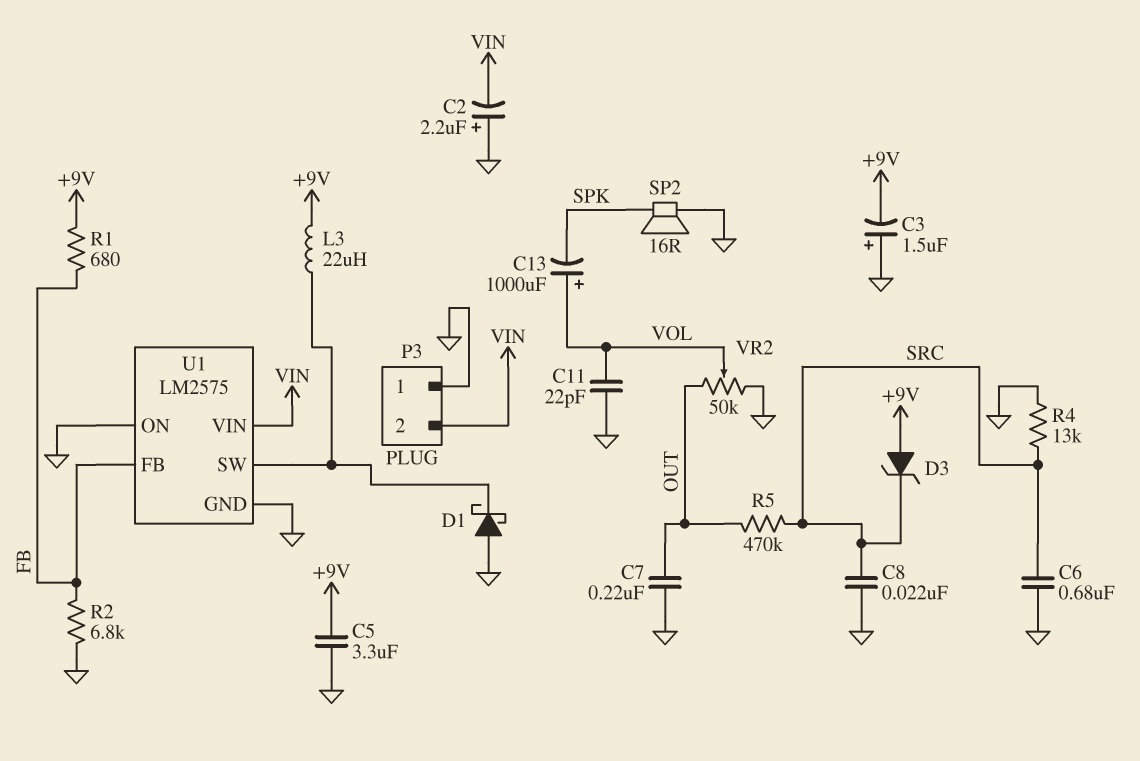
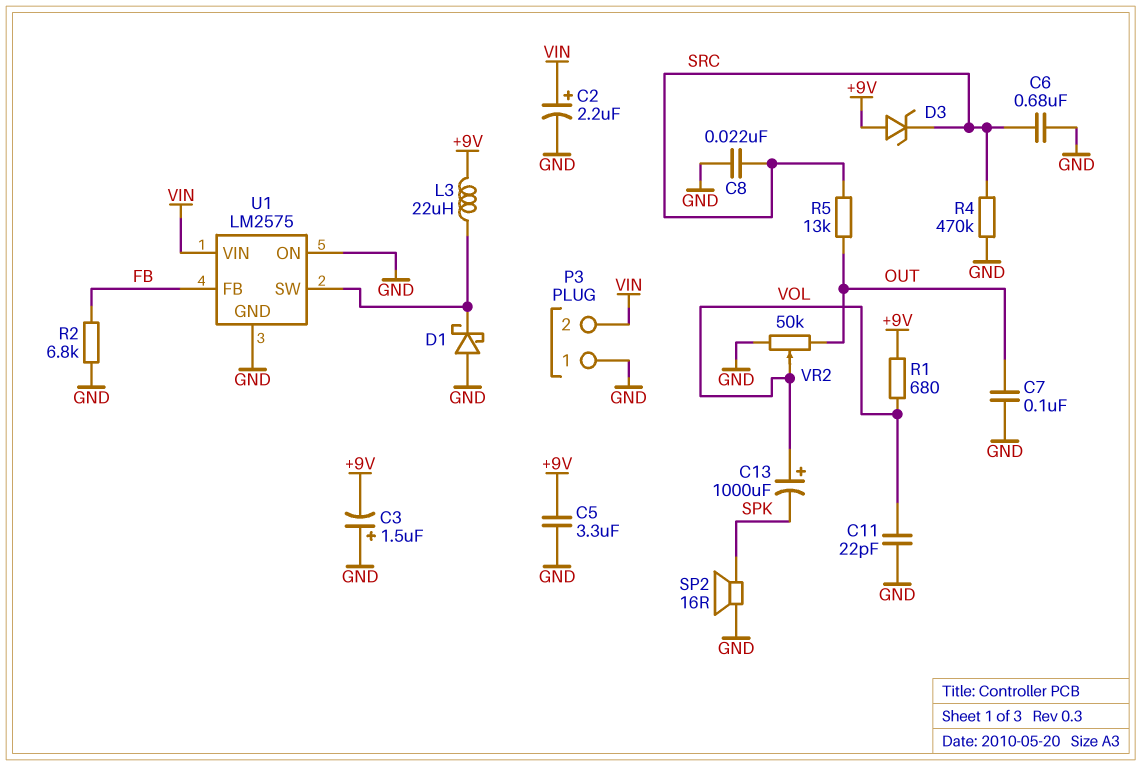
C2: 2.2uF (plus GND, minus VIN) -> 2.2uF (plus VIN, minus GND)
C7: 220nF (GND, OUT) -> 100nF (GND, OUT)
R1: 680 (+9V, FB) -> 680 (+9V, VOL)
R4: 13k (GND, SRC) -> 470k (GND, SRC)
R5: 470k (OUT, SRC) -> 13k (OUT, SRC)

